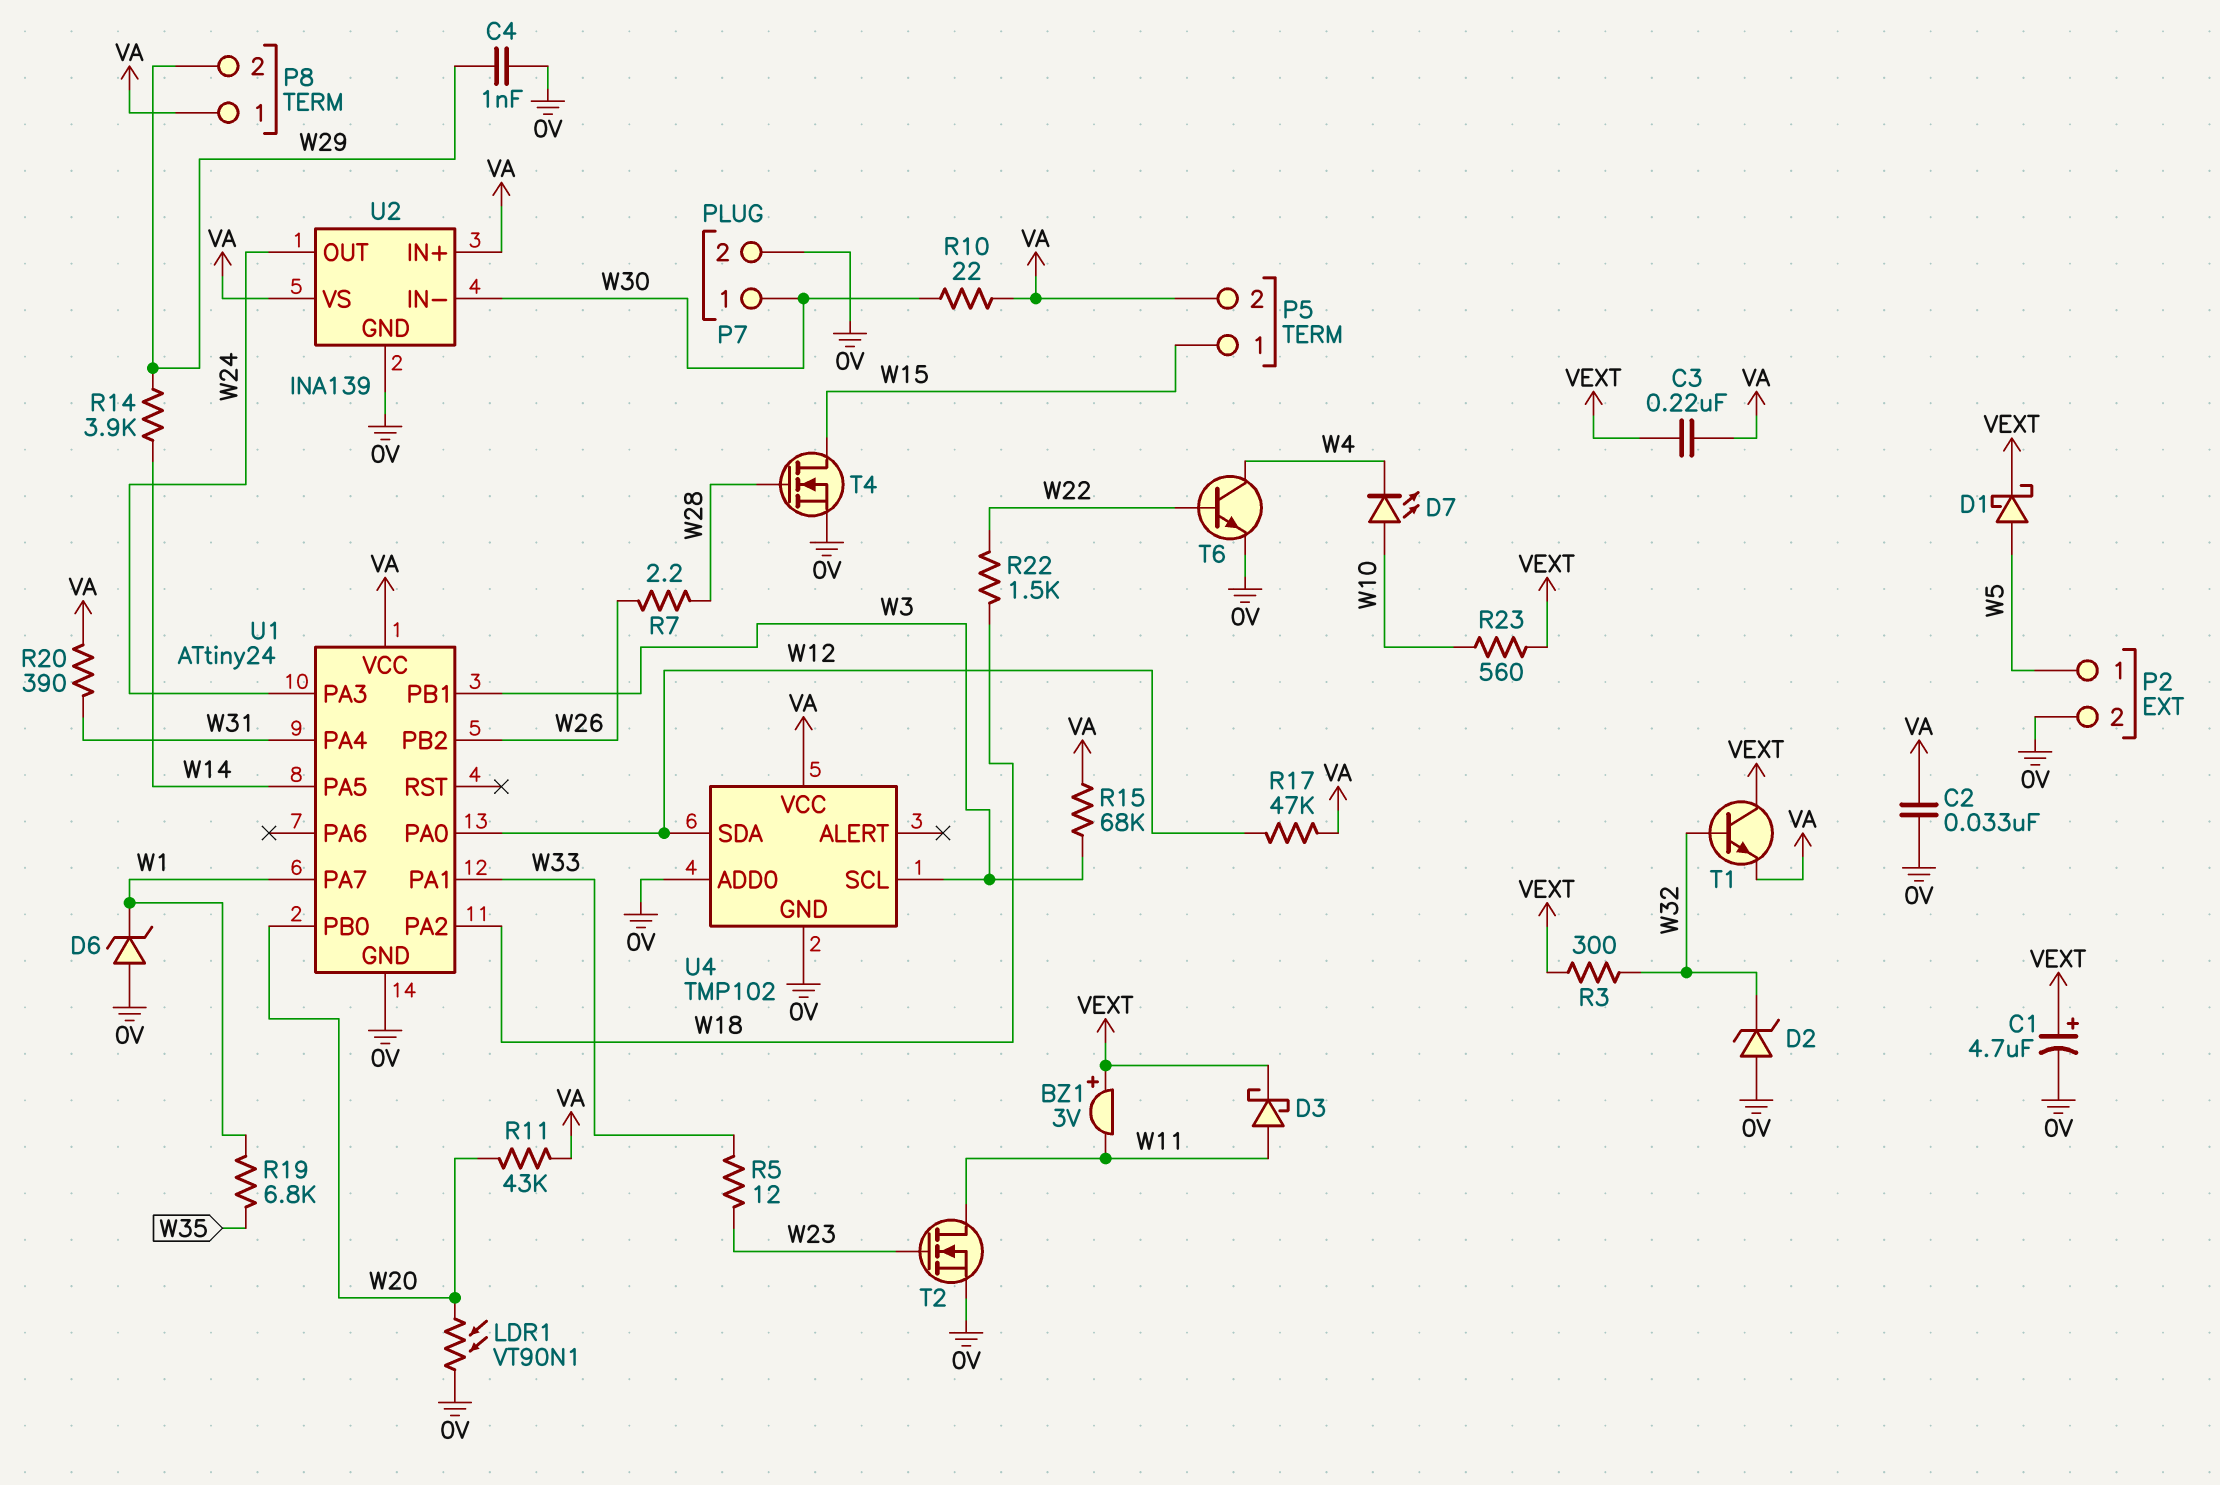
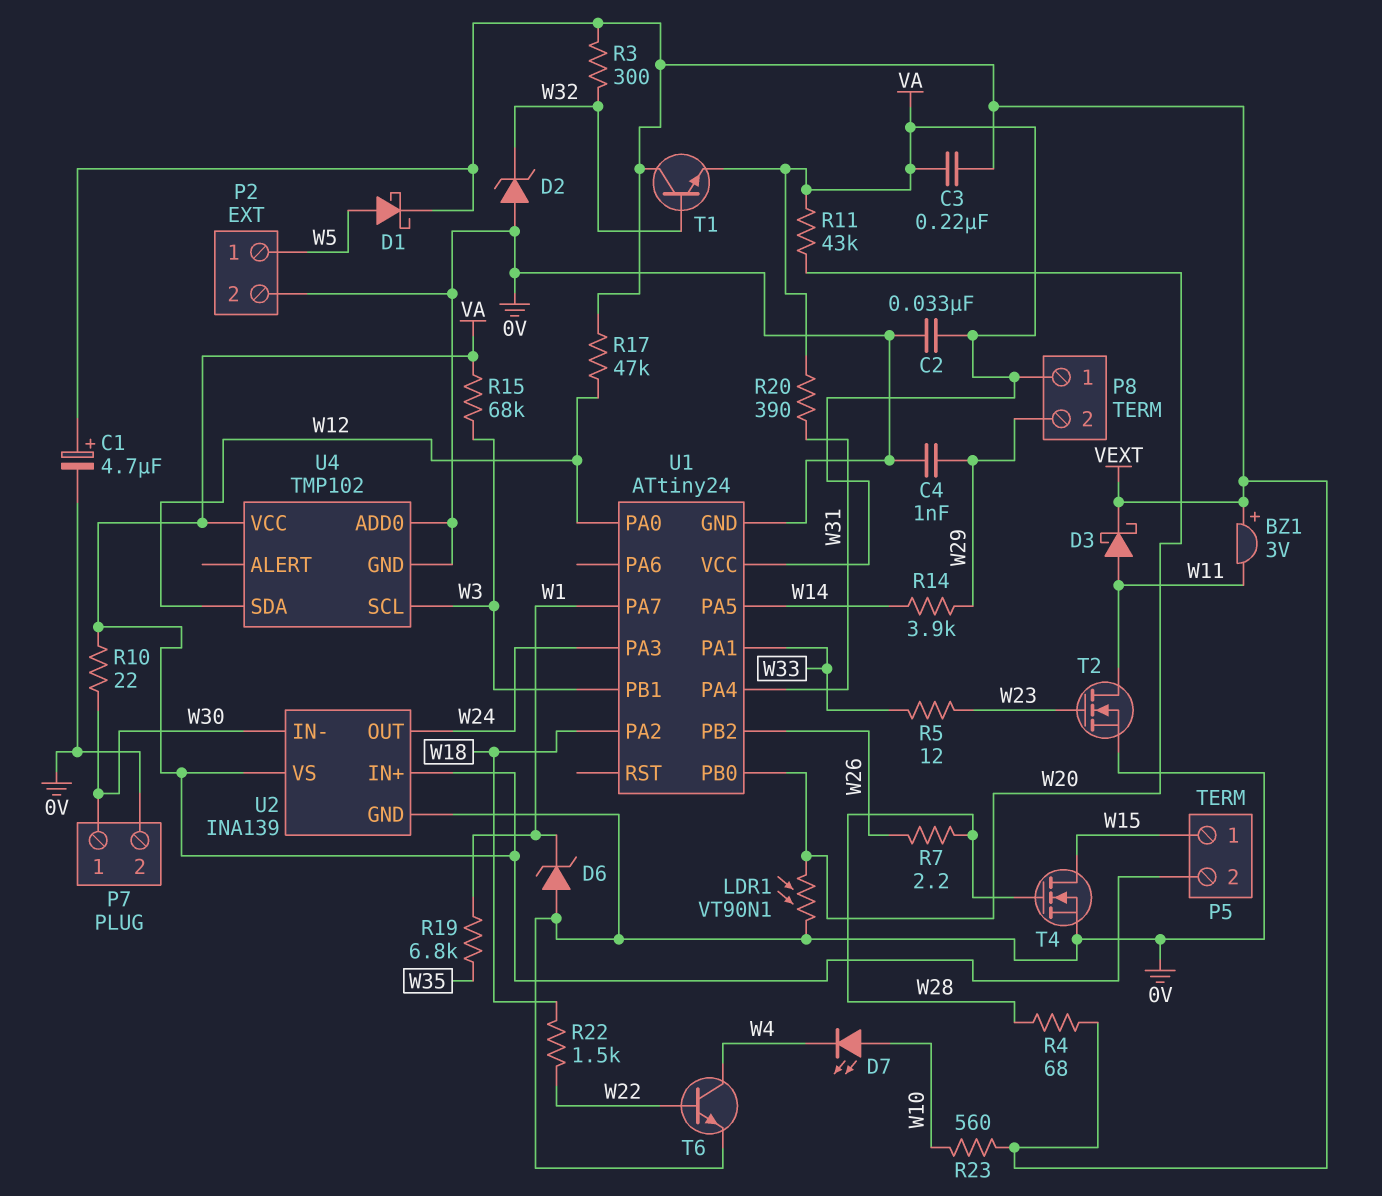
R4: none -> 68 (VEXT, W28)
R17: 47k (VA, W12) -> 47k (VEXT, W12)

